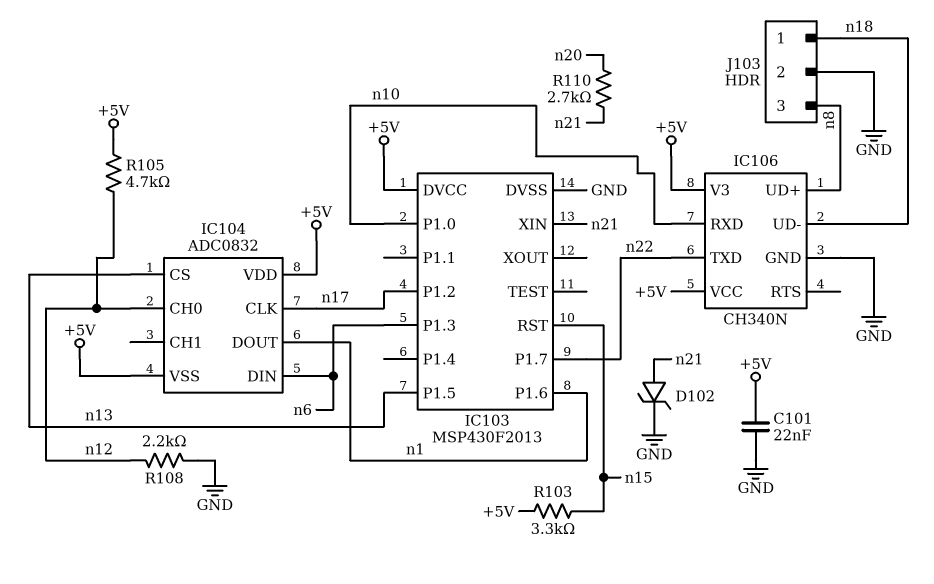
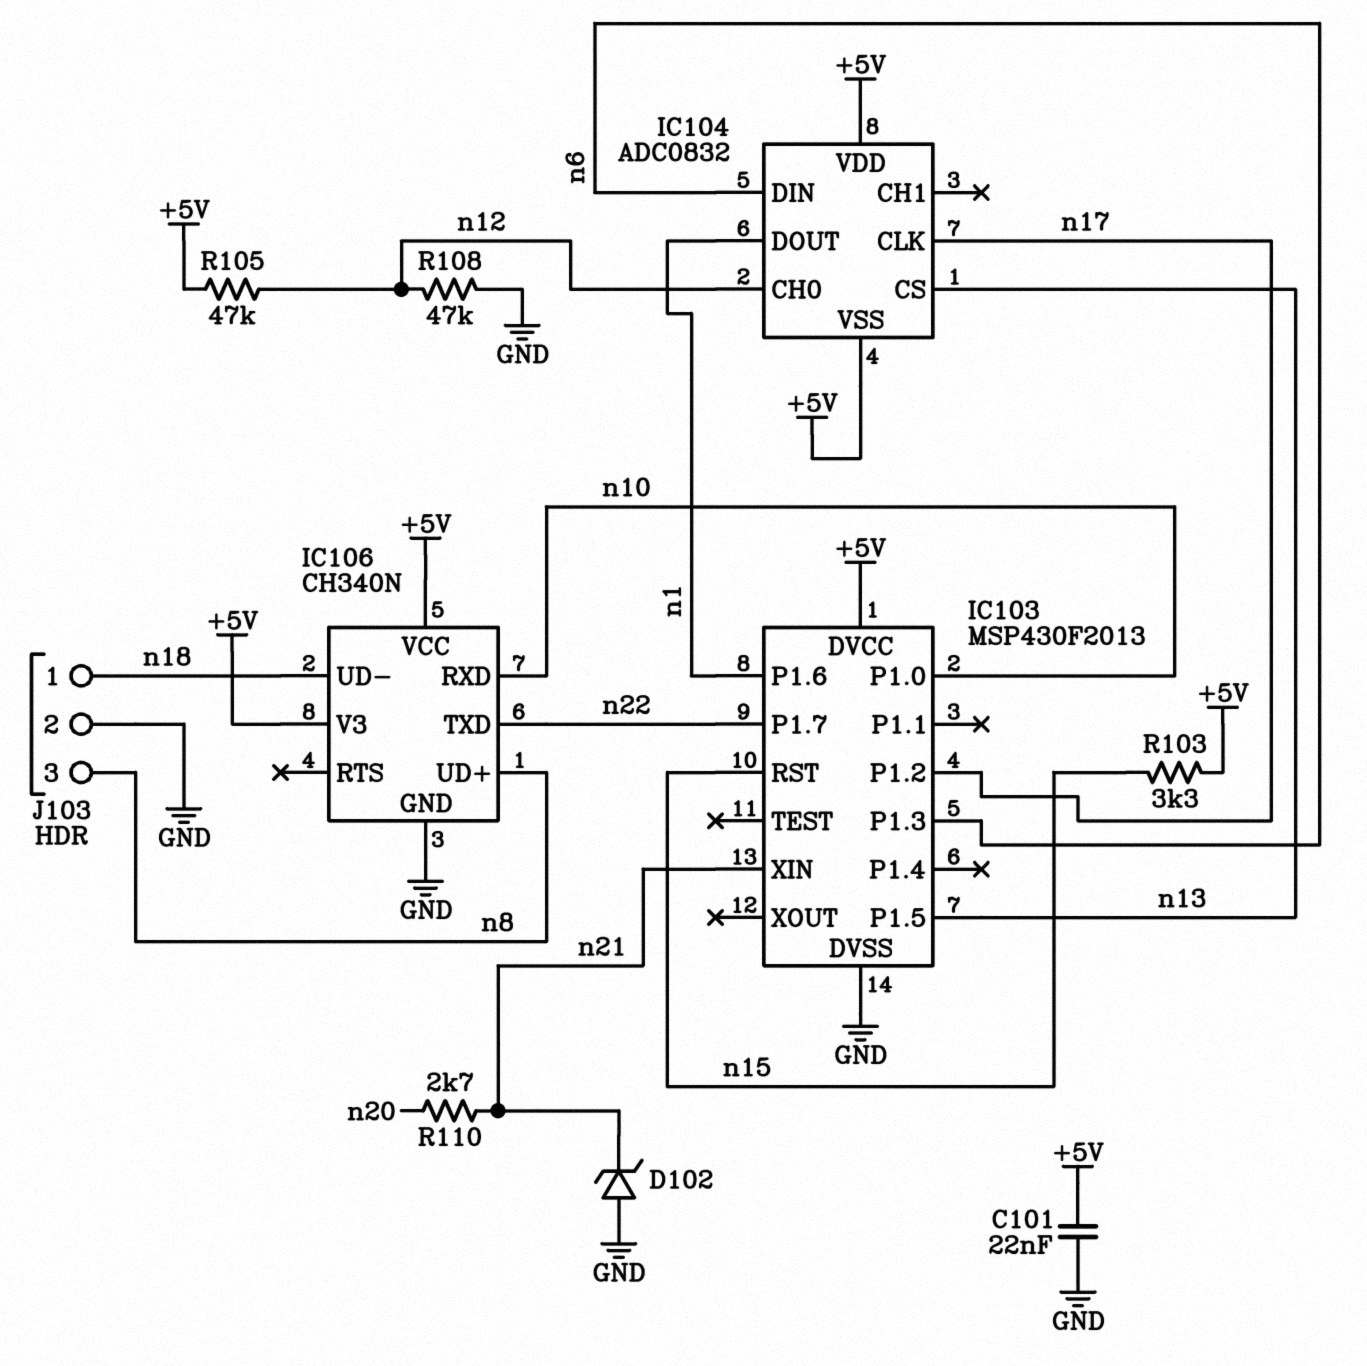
D102: zener (A n21, K GND) -> zener (A GND, K n21)
R105: 4.7k (+5V, n12) -> 47k (+5V, n12)
R108: 2.2k (GND, n12) -> 47k (GND, n12)

